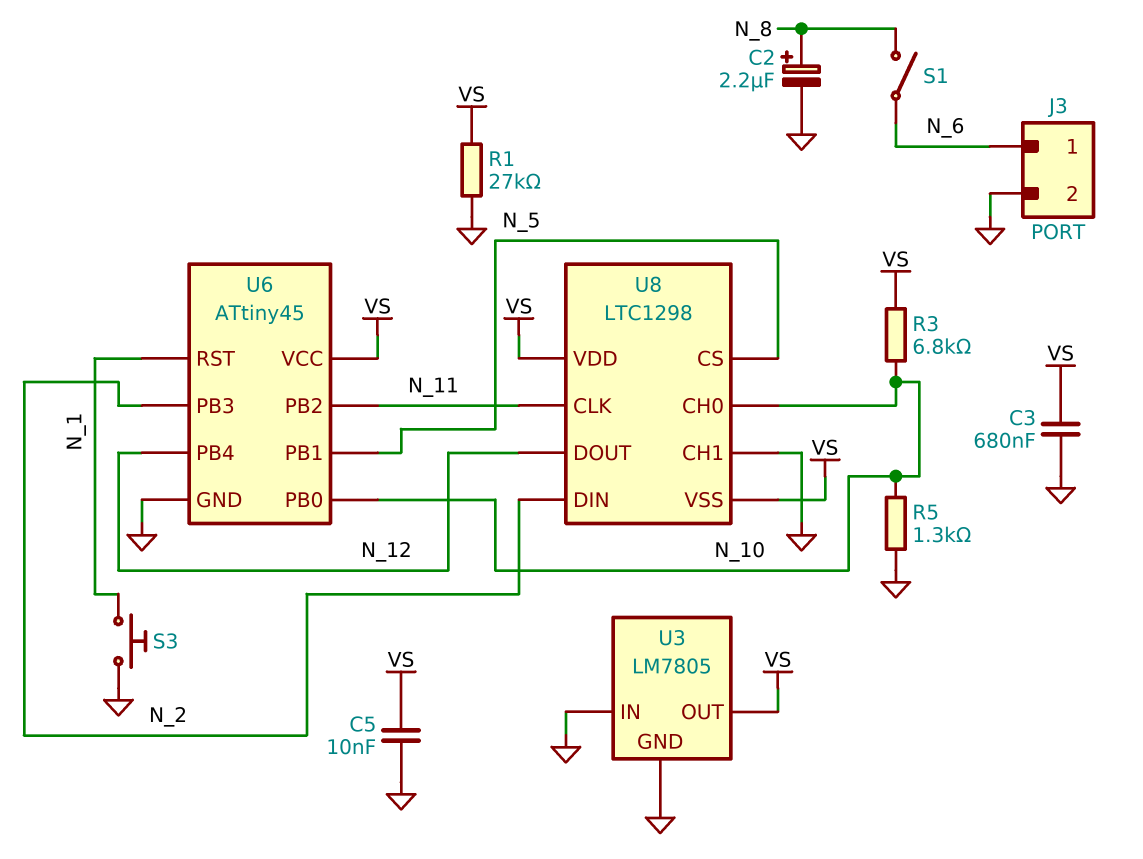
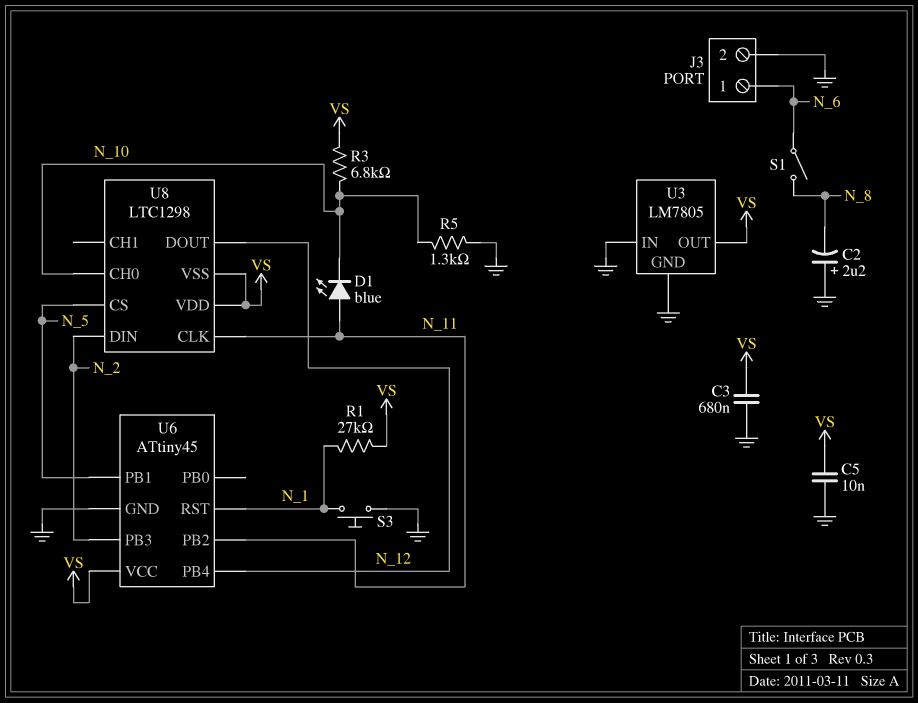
C2: 2.2uF (plus N_8, minus GND) -> 2.2uF (plus GND, minus N_8)
D1: none -> LED blue (A N_11, K N_10)
R1: 27k (GND, VS) -> 27k (N_1, VS)
U6 pin PB0: N_10 -> none
U8 pin CH1: GND -> none

